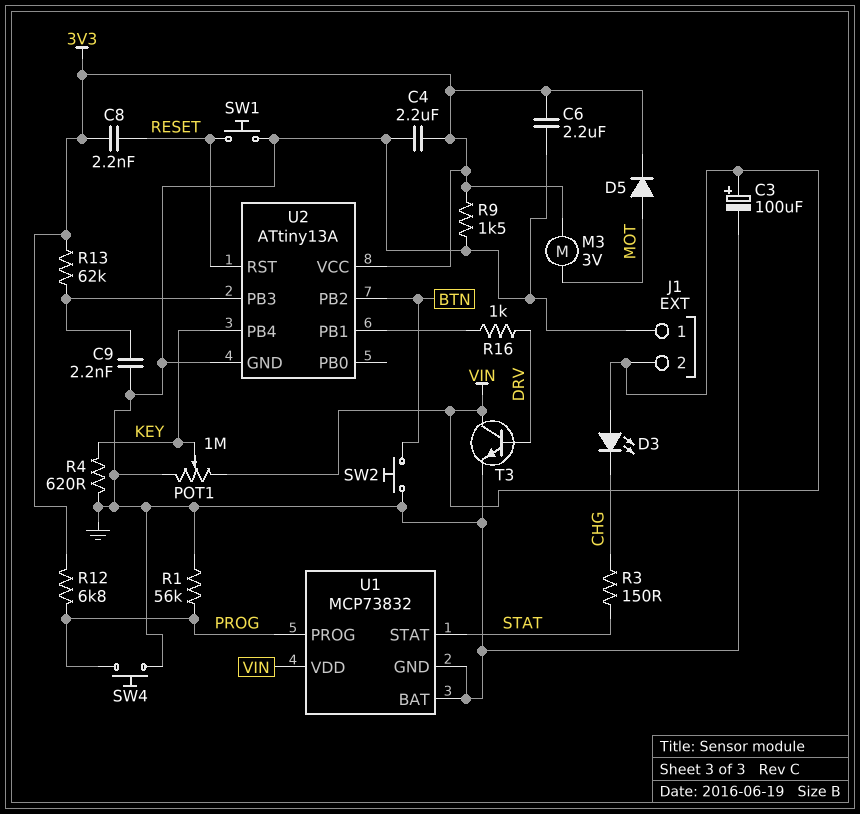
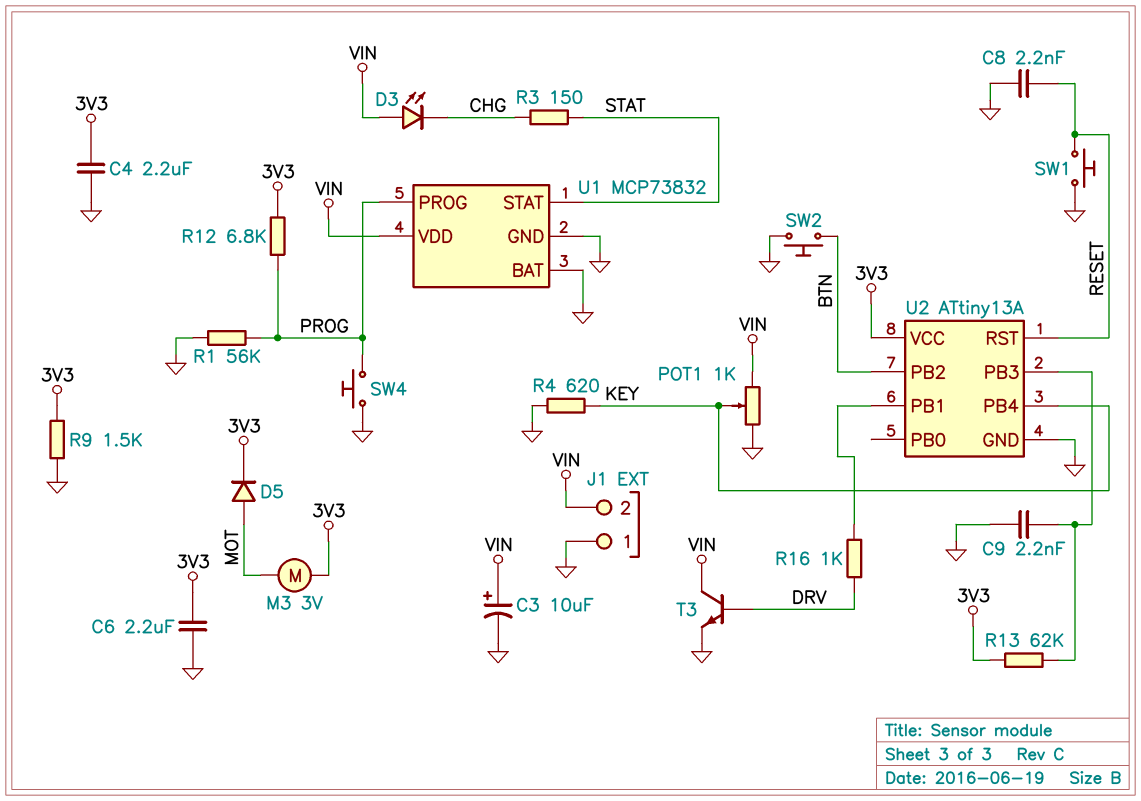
C3: 100uF (plus VIN, minus GND) -> 10uF (plus VIN, minus GND)
C8: 2.2nF (3V3, RESET) -> 2.2nF (GND, RESET)
POT1: 1M (GND, VIN, wiper KEY) -> 1k (GND, VIN, wiper KEY)

